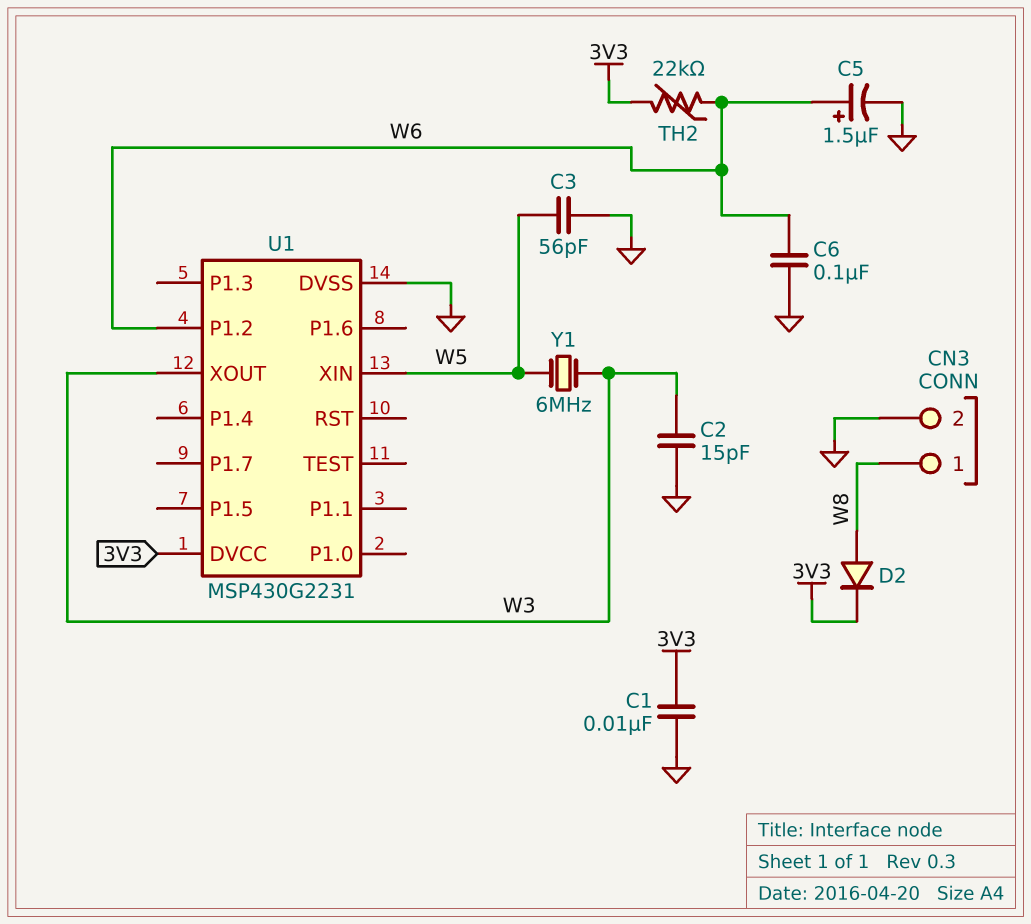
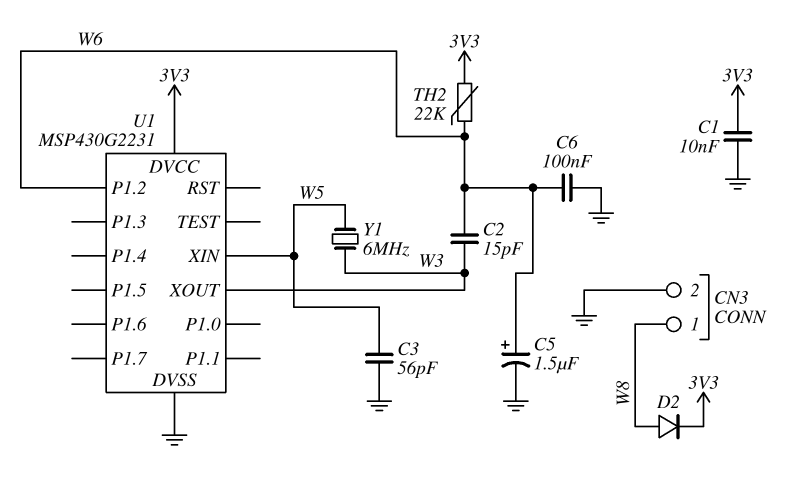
C2: 15pF (GND, W3) -> 15pF (W3, W6)

